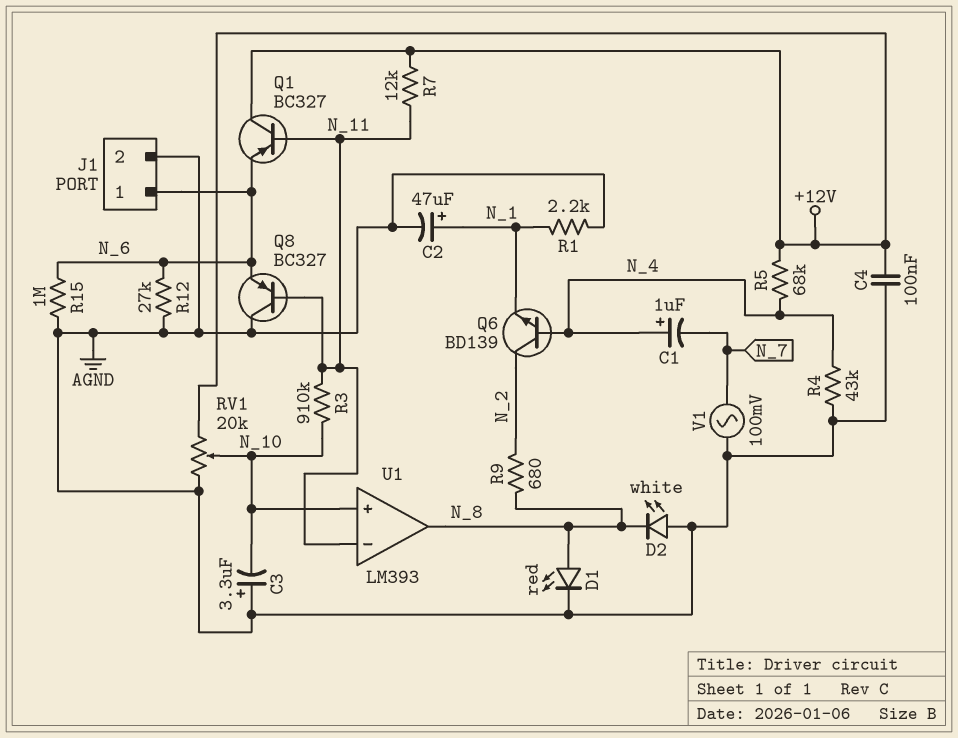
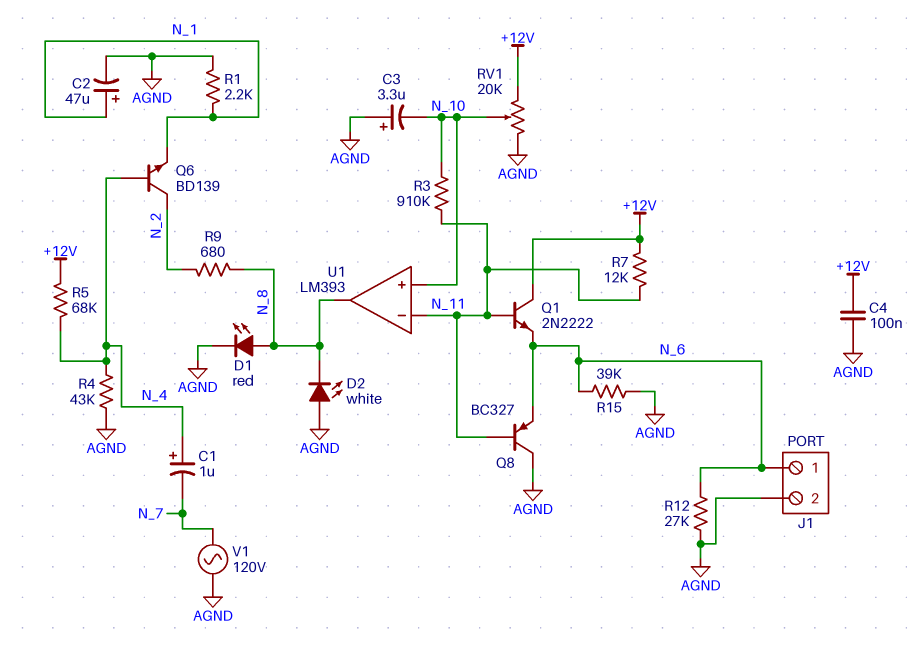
Q1: PNP BC327 (B N_11, C +12V, E N_6) -> NPN 2N2222 (B N_11, C +12V, E N_6)
R15: 1M (AGND, N_6) -> 39k (AGND, N_6)
V1: AC 100mV (AGND, N_7) -> AC 120V (AGND, N_7)

